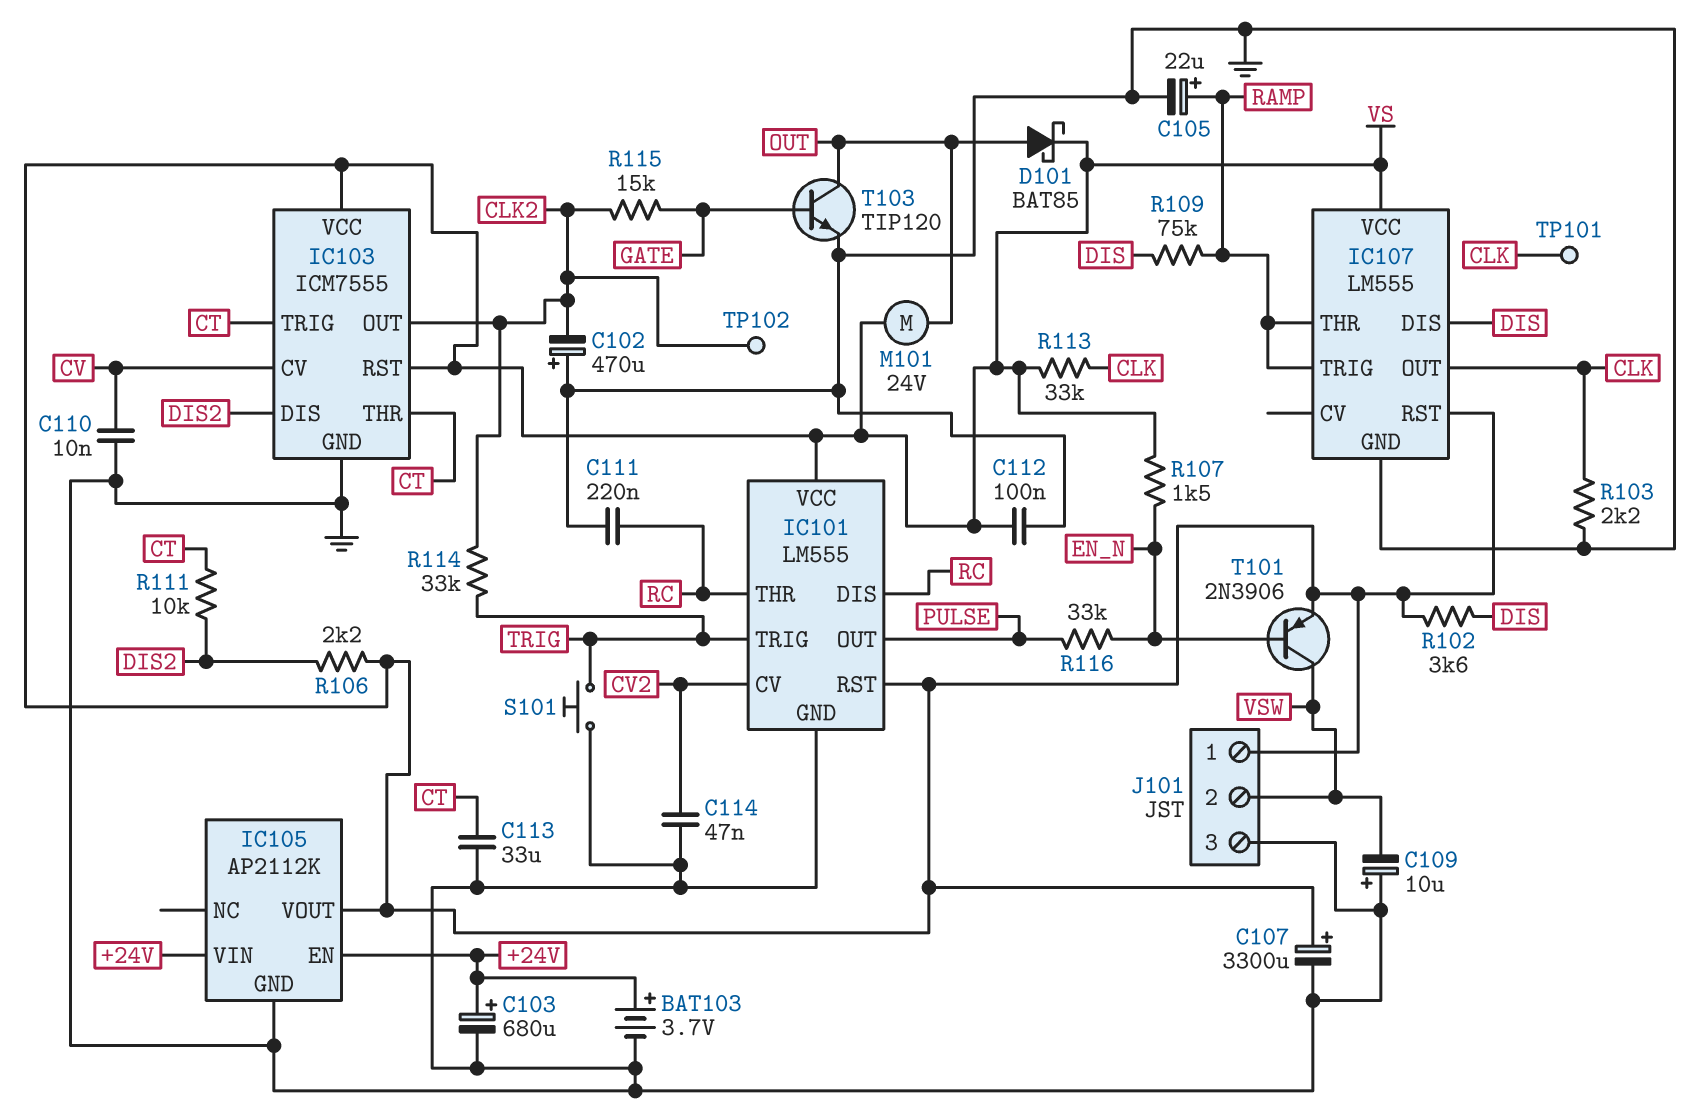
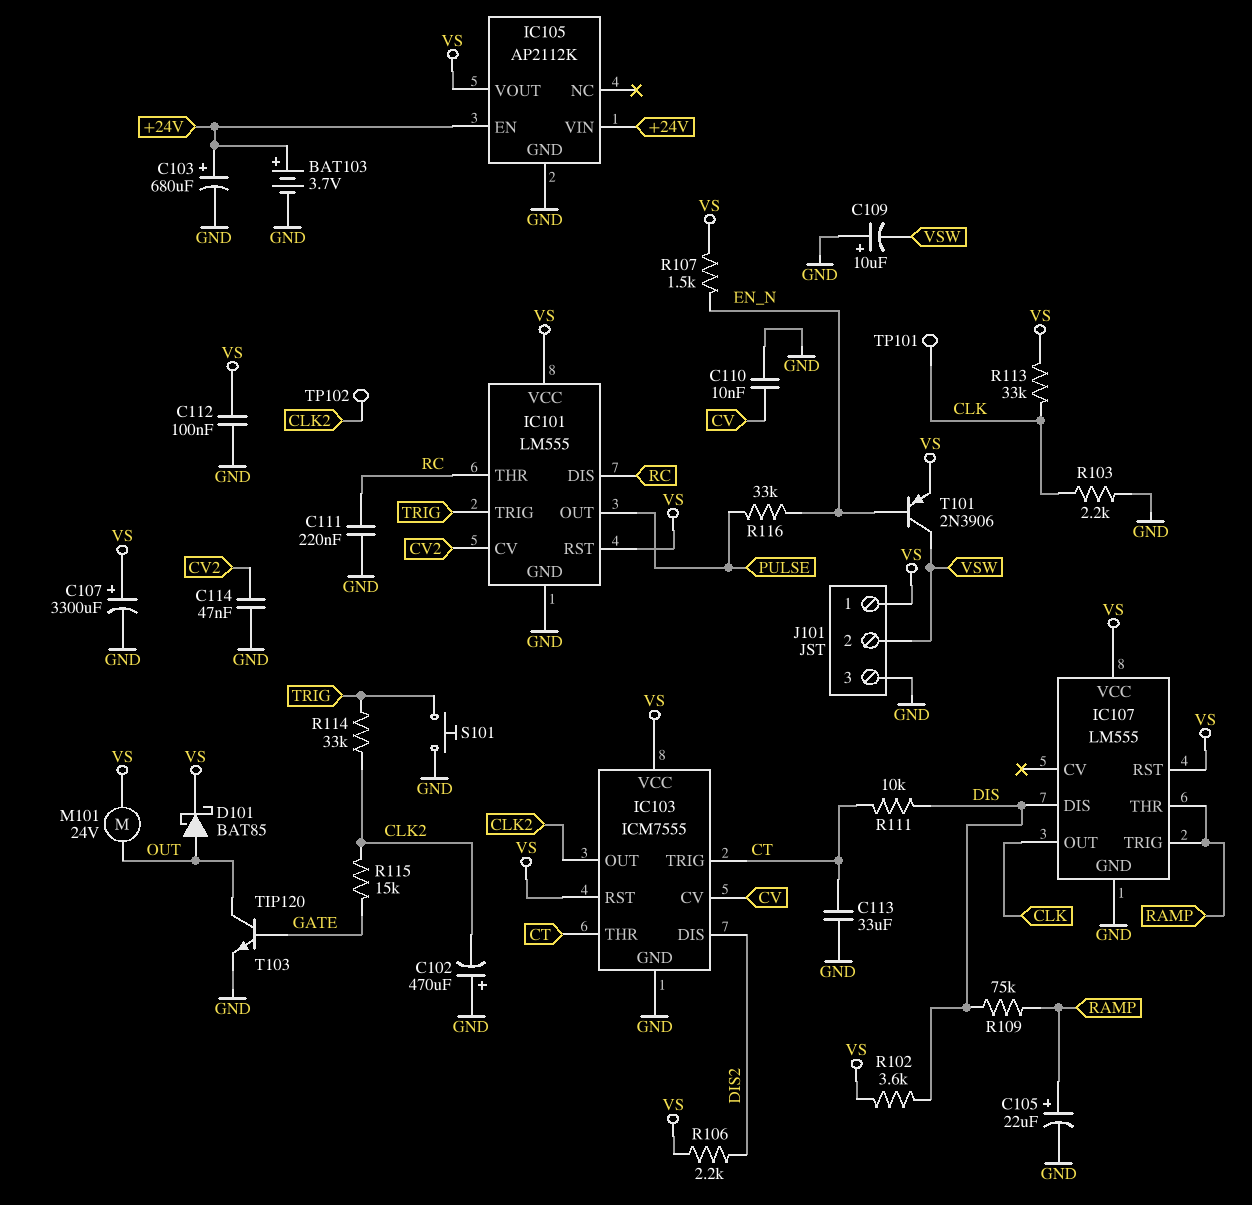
R111: 10k (CT, DIS2) -> 10k (CT, DIS)

